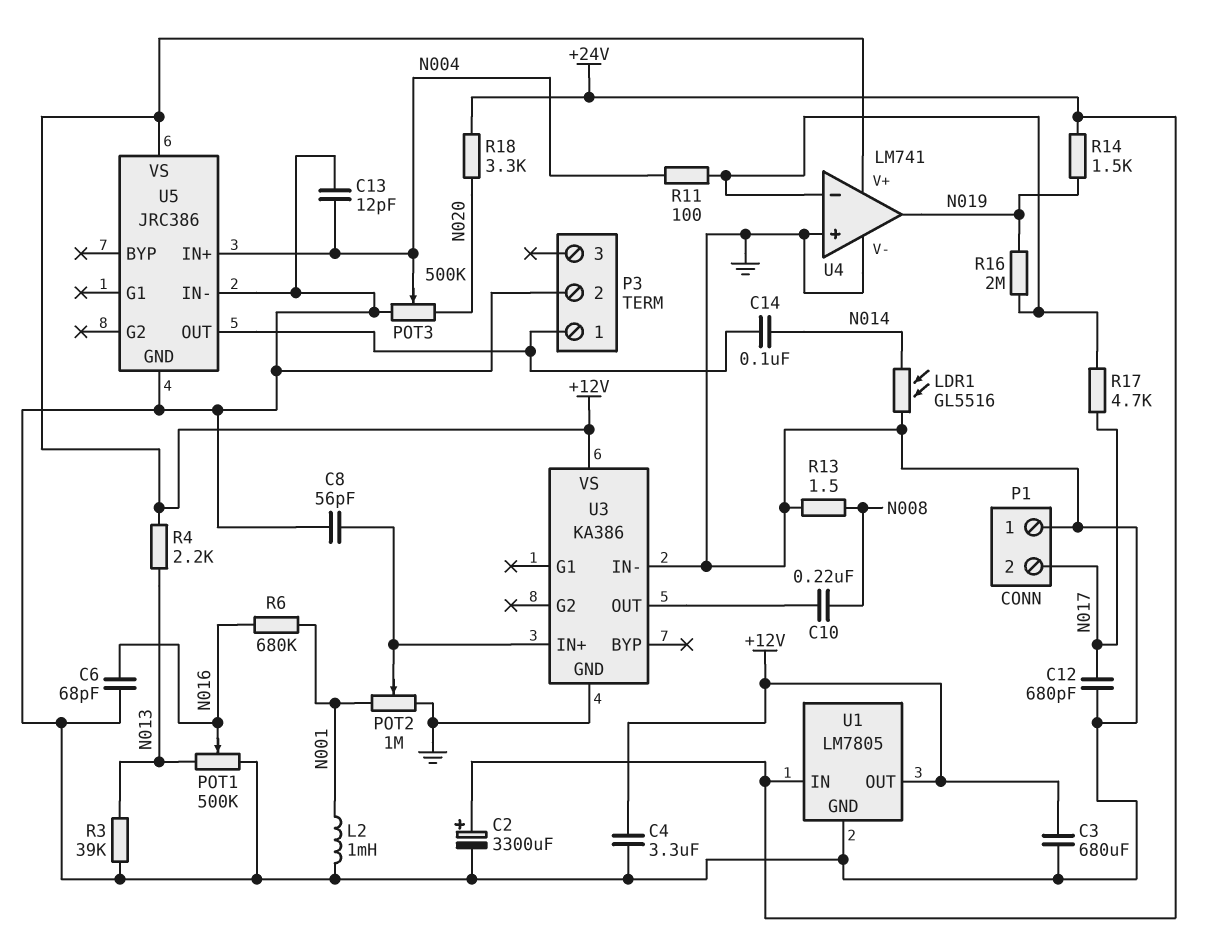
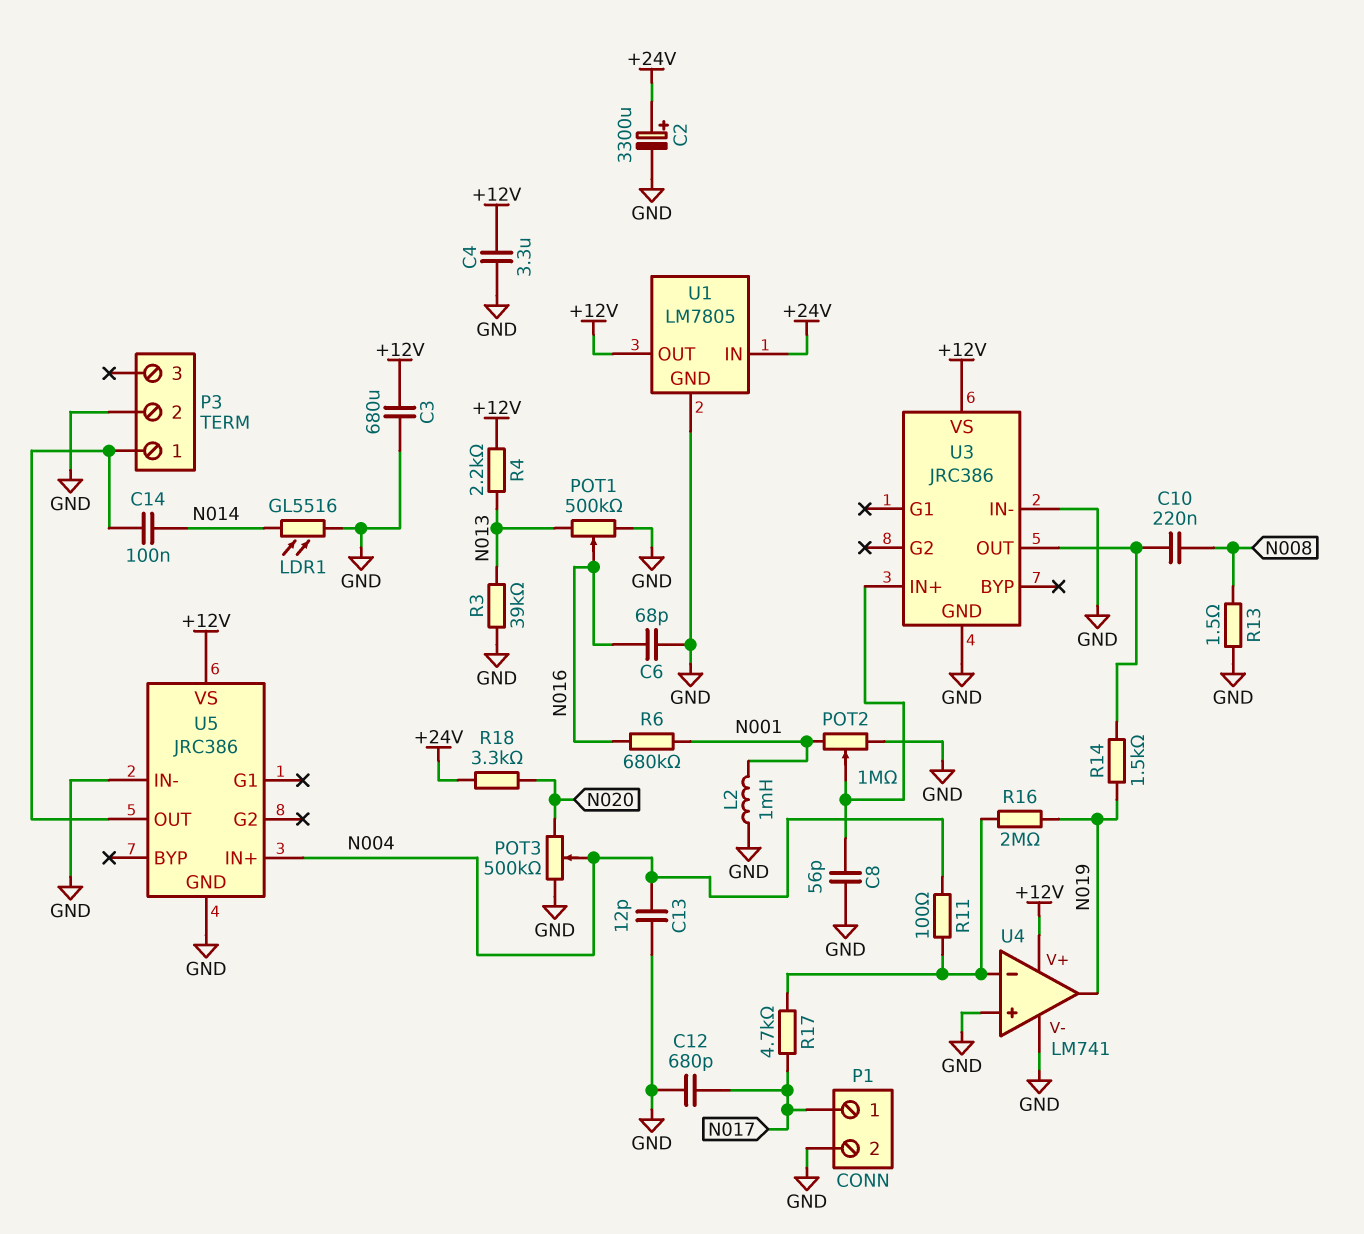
P1 pin 1: GND -> N017
P1 pin 2: N017 -> GND
R14: 1.5k (+24V, N019) -> 1.5k (N019, U3/OUT)
U3: KA386 -> JRC386

